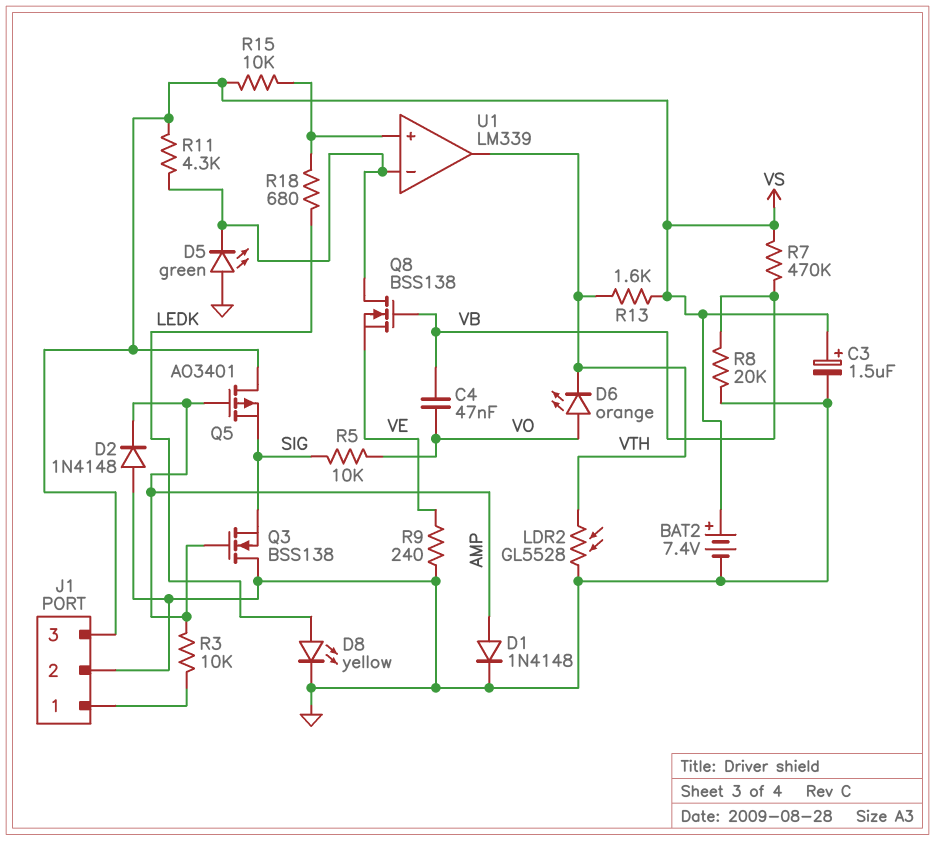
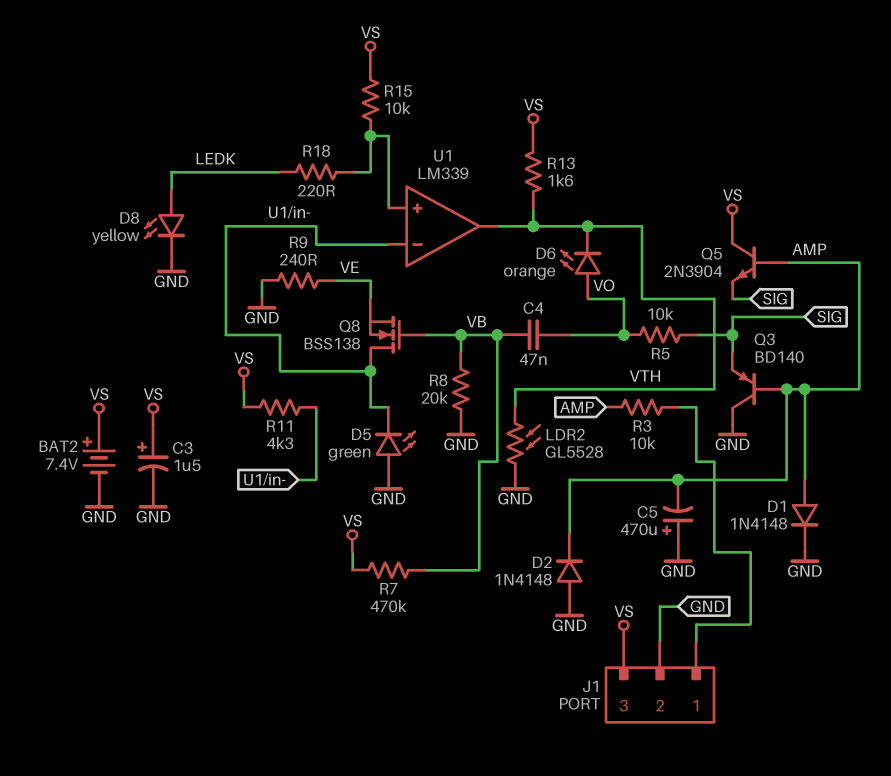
C5: none -> 470uF (plus GND, minus AMP)
Q3: NMOS BSS138 (G AMP, D GND, S SIG) -> PNP BD140 (B AMP, C GND, E SIG)
Q5: PMOS AO3401 (G AMP, D VS, S SIG) -> NPN 2N3904 (B AMP, C VS, E SIG)
R18: 680 (LEDK, U1/in+) -> 220 (LEDK, U1/in+)

